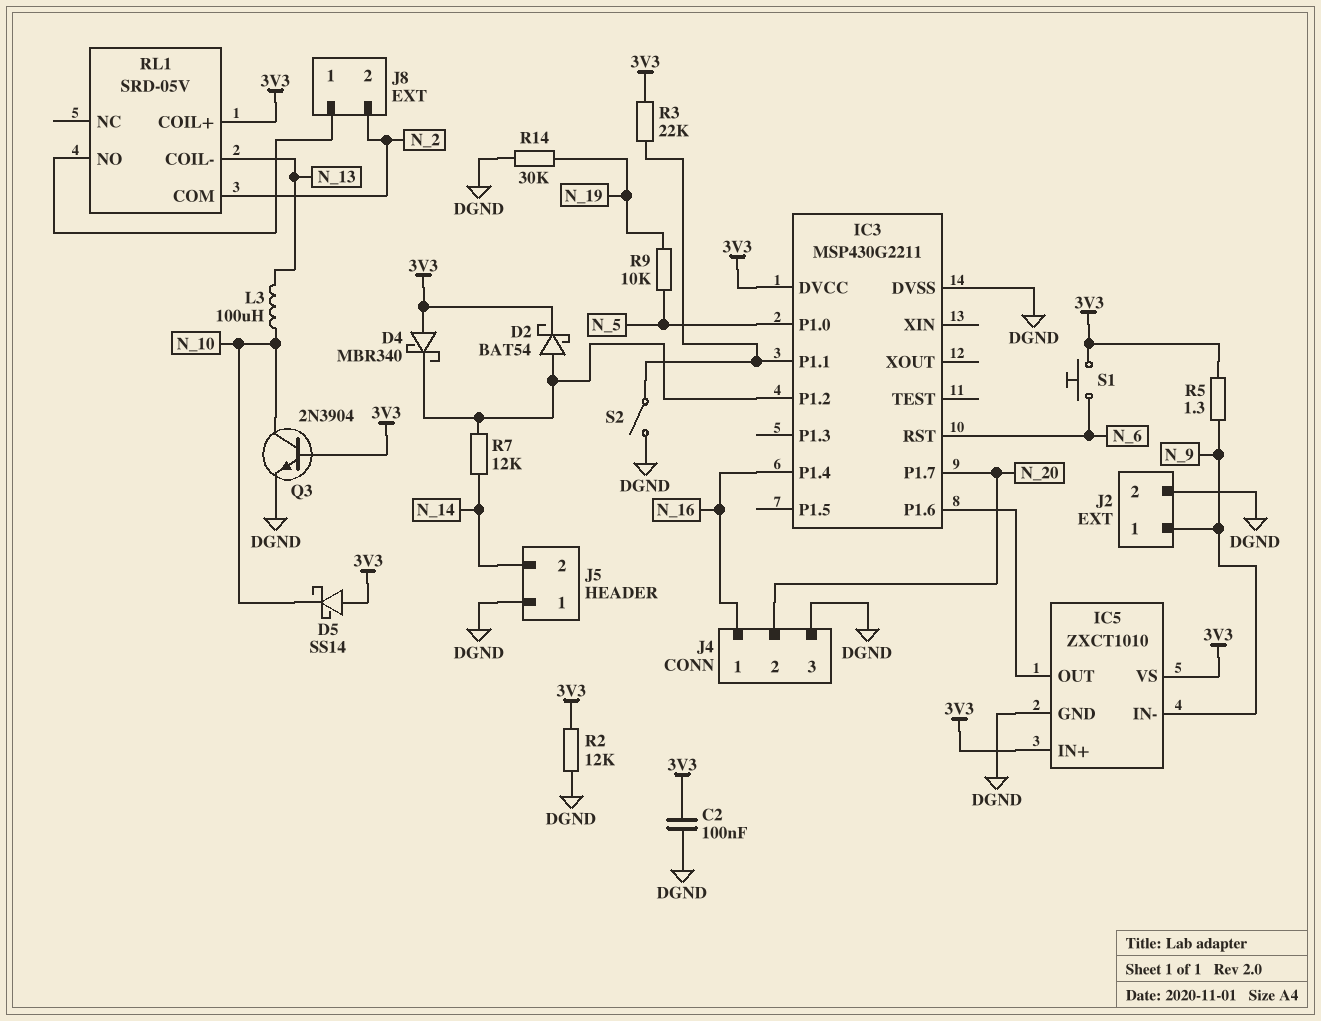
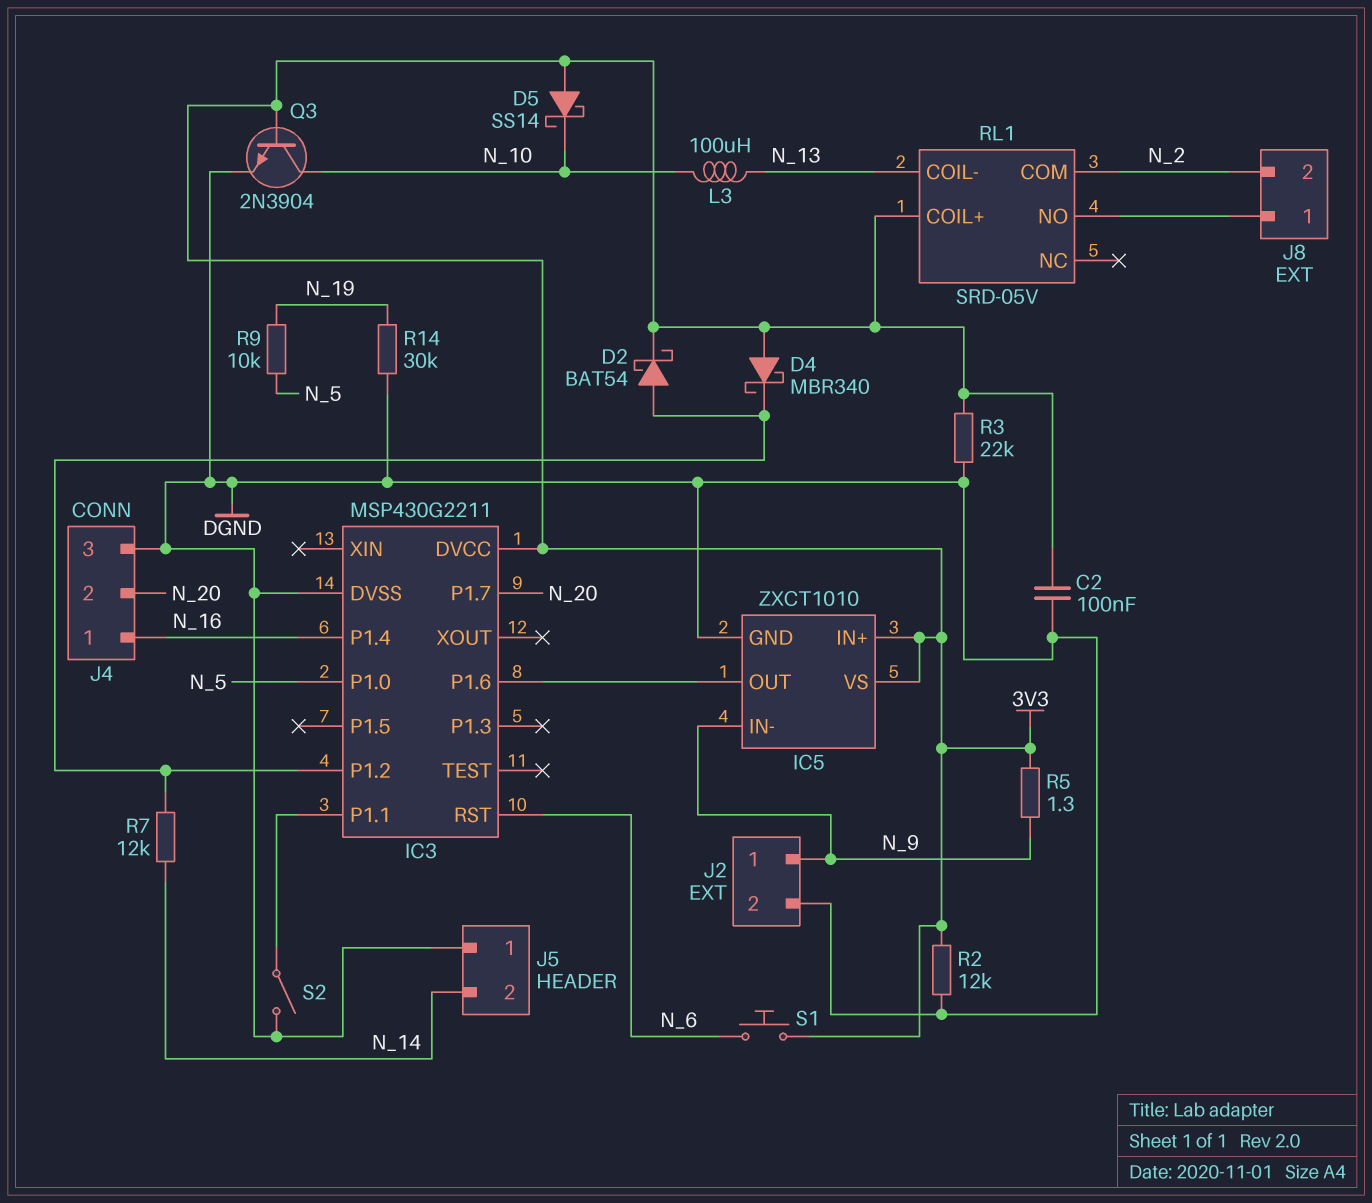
R3: 22k (3V3, IC3/P1.1) -> 22k (3V3, DGND)

